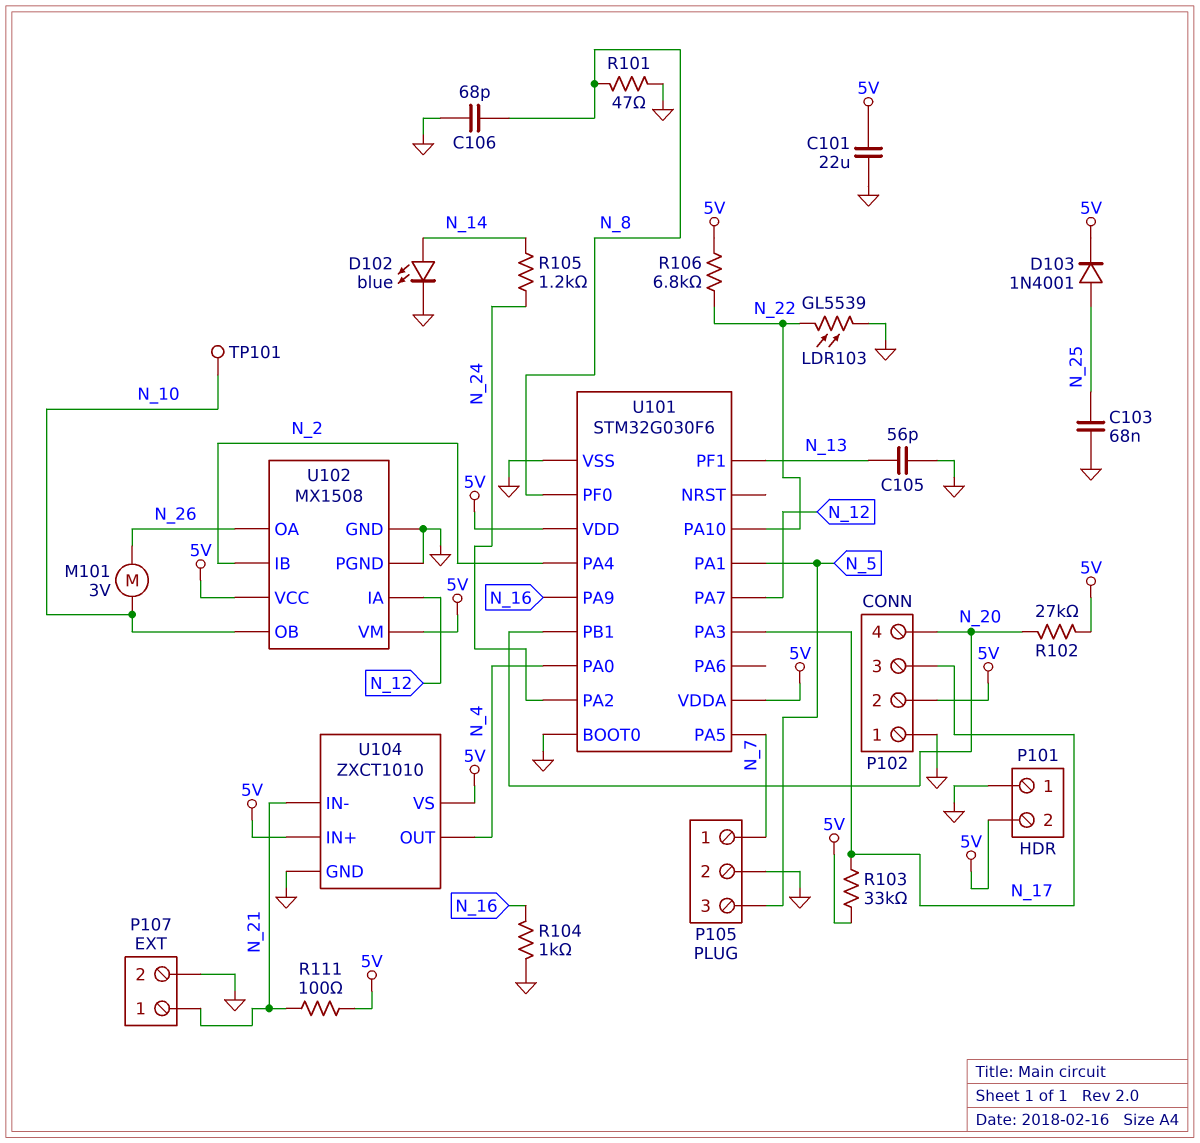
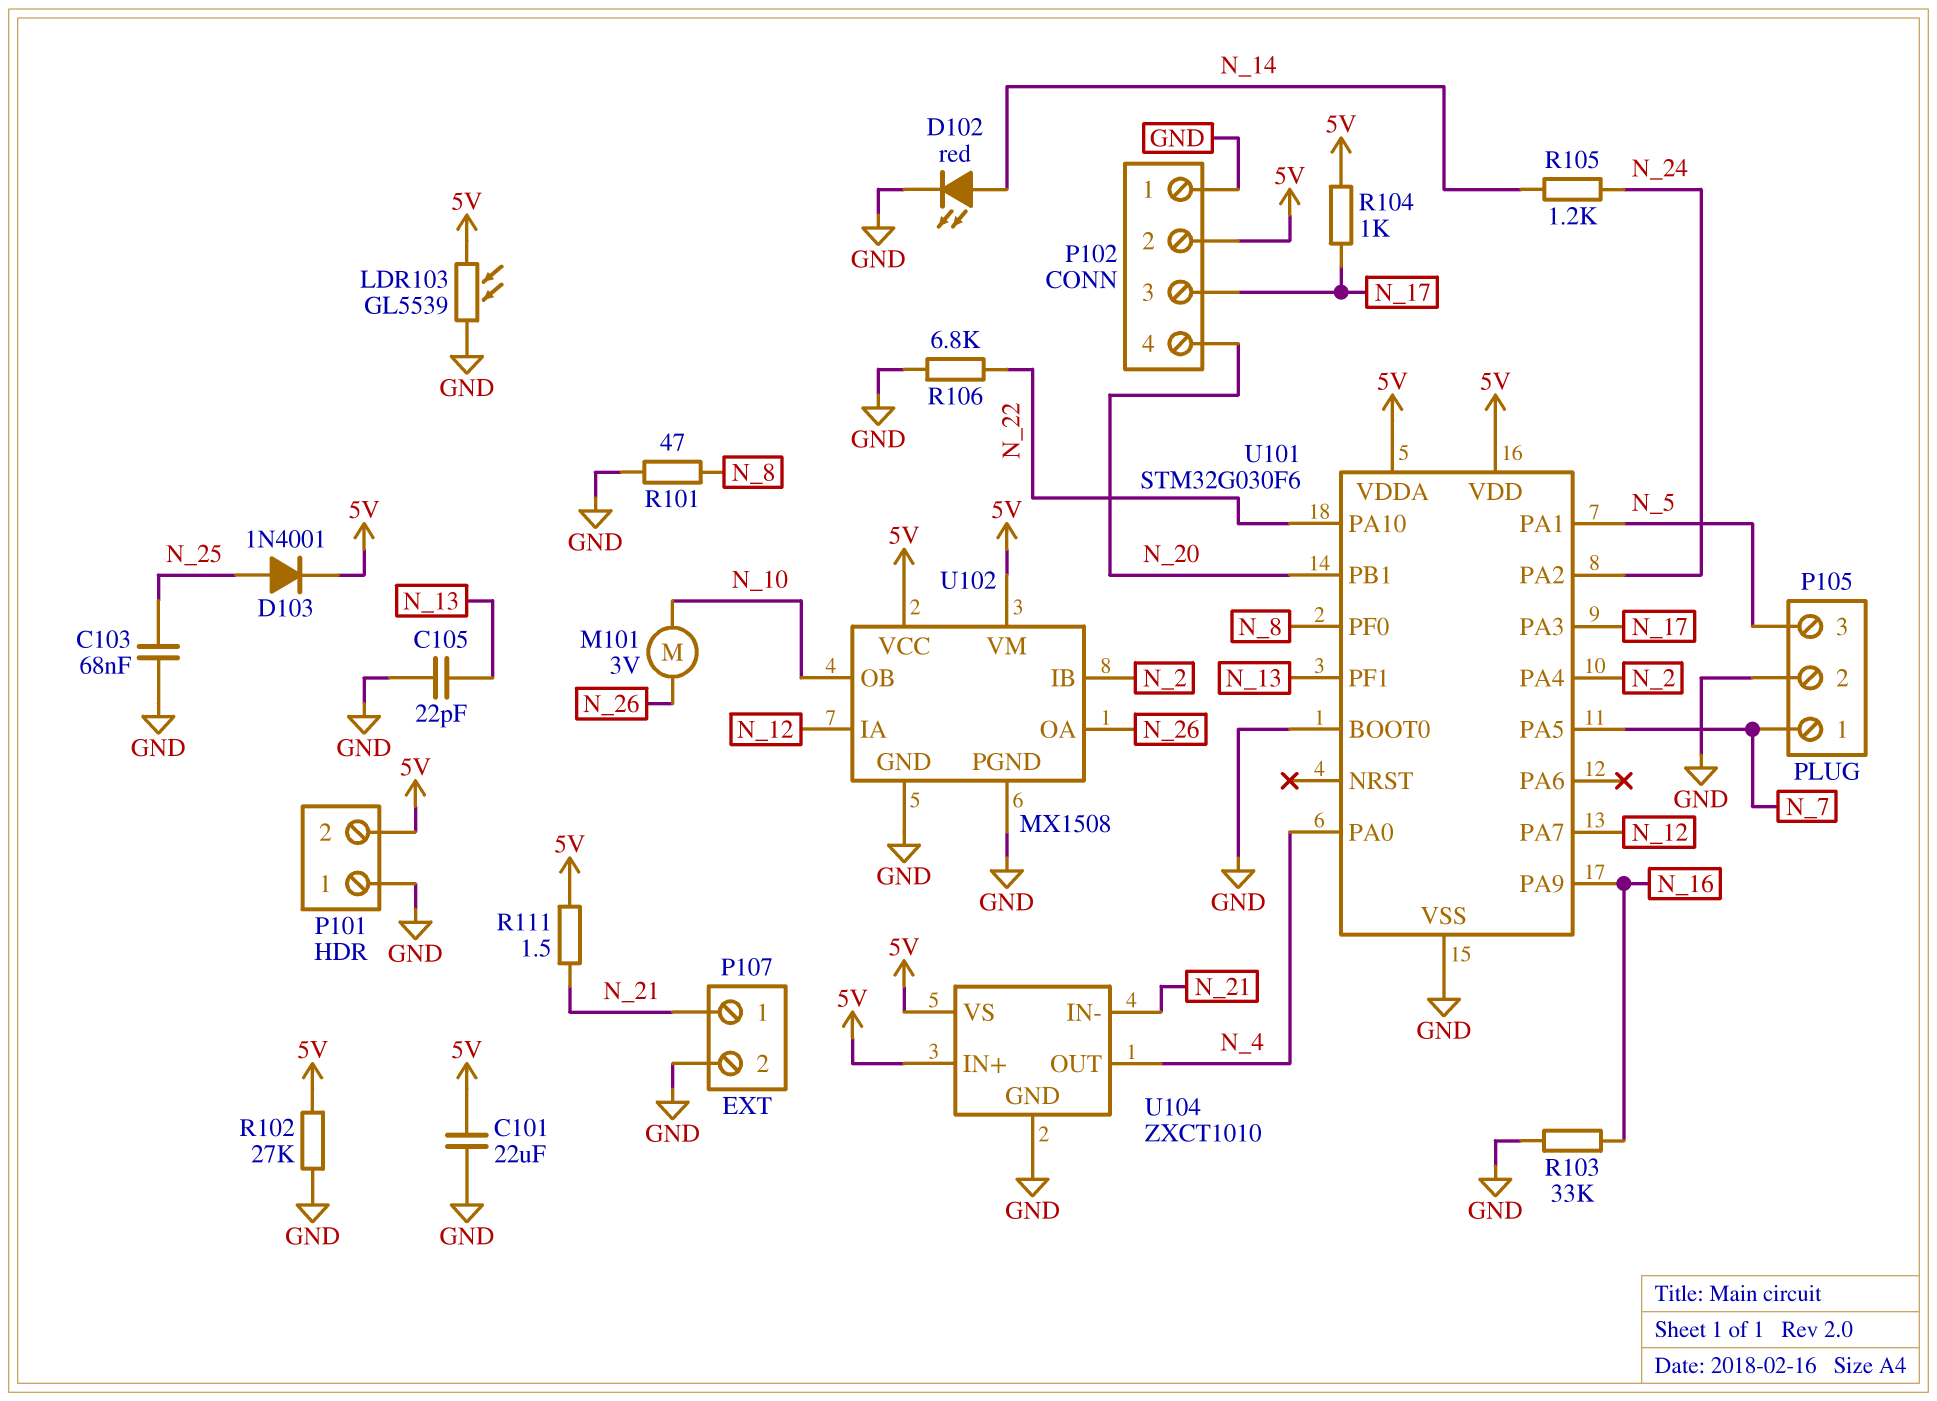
C105: 56pF (GND, N_13) -> 22pF (GND, N_13)
C106: 68pF (GND, N_8) -> none
D102: LED blue (A N_14, K GND) -> LED red (A N_14, K GND)
LDR103: GL5539 (GND, N_22) -> GL5539 (5V, GND)
R102: 27k (5V, N_20) -> 27k (5V, GND)
R103: 33k (5V, N_17) -> 33k (GND, N_16)
R104: 1k (GND, N_16) -> 1k (5V, N_17)
R106: 6.8k (5V, N_22) -> 6.8k (GND, N_22)
R111: 100 (5V, N_21) -> 1.5 (5V, N_21)
TP101: test point (N_10) -> none

